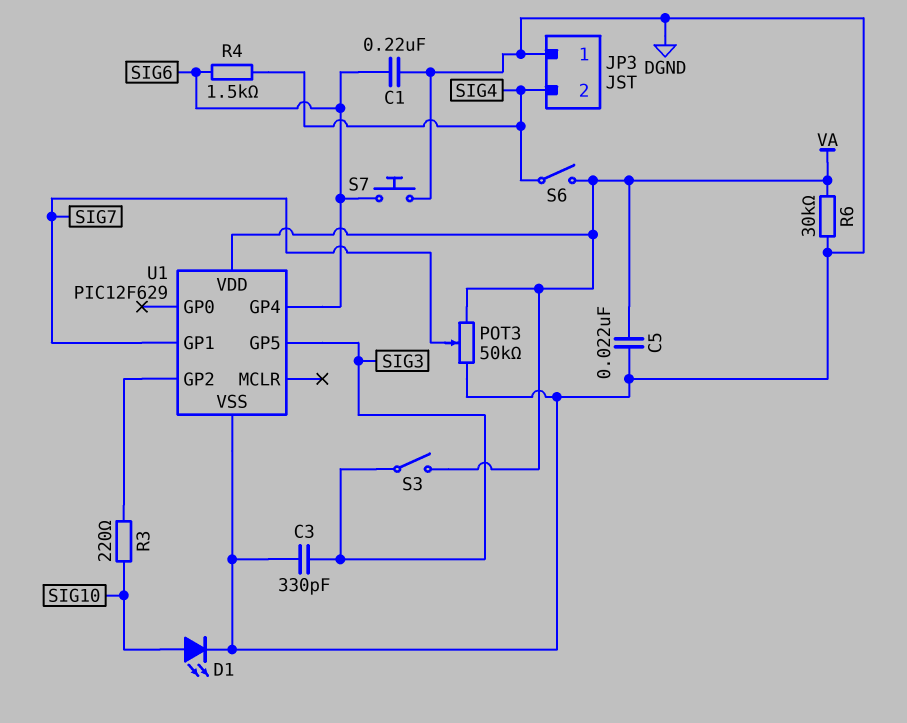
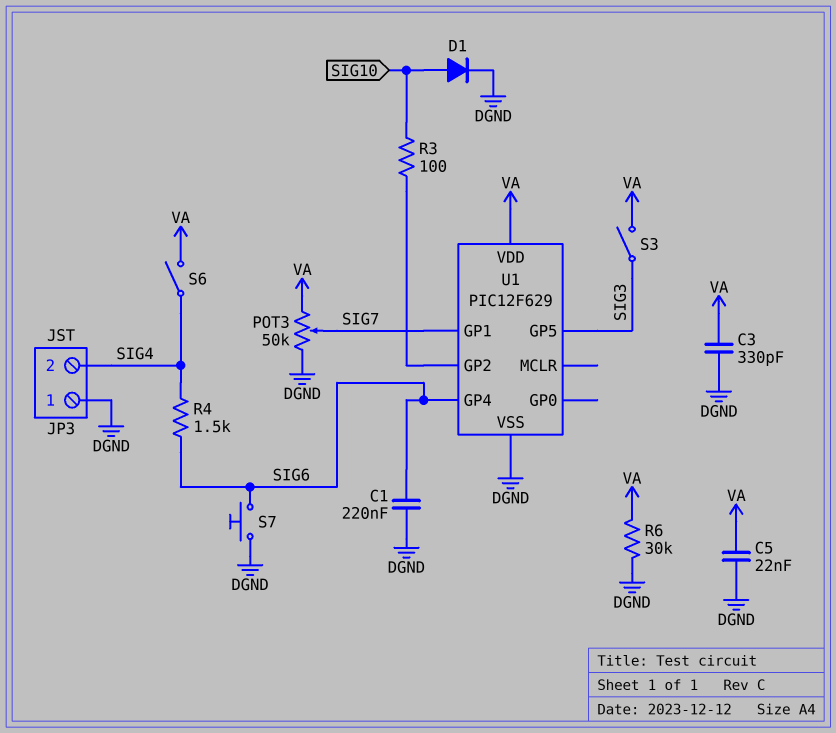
C3: 330pF (DGND, SIG3) -> 330pF (DGND, VA)
D1: LED (A SIG10, K DGND) -> diode (A SIG10, K DGND)
R3: 220 (SIG10, U1/GP2) -> 100 (SIG10, U1/GP2)

